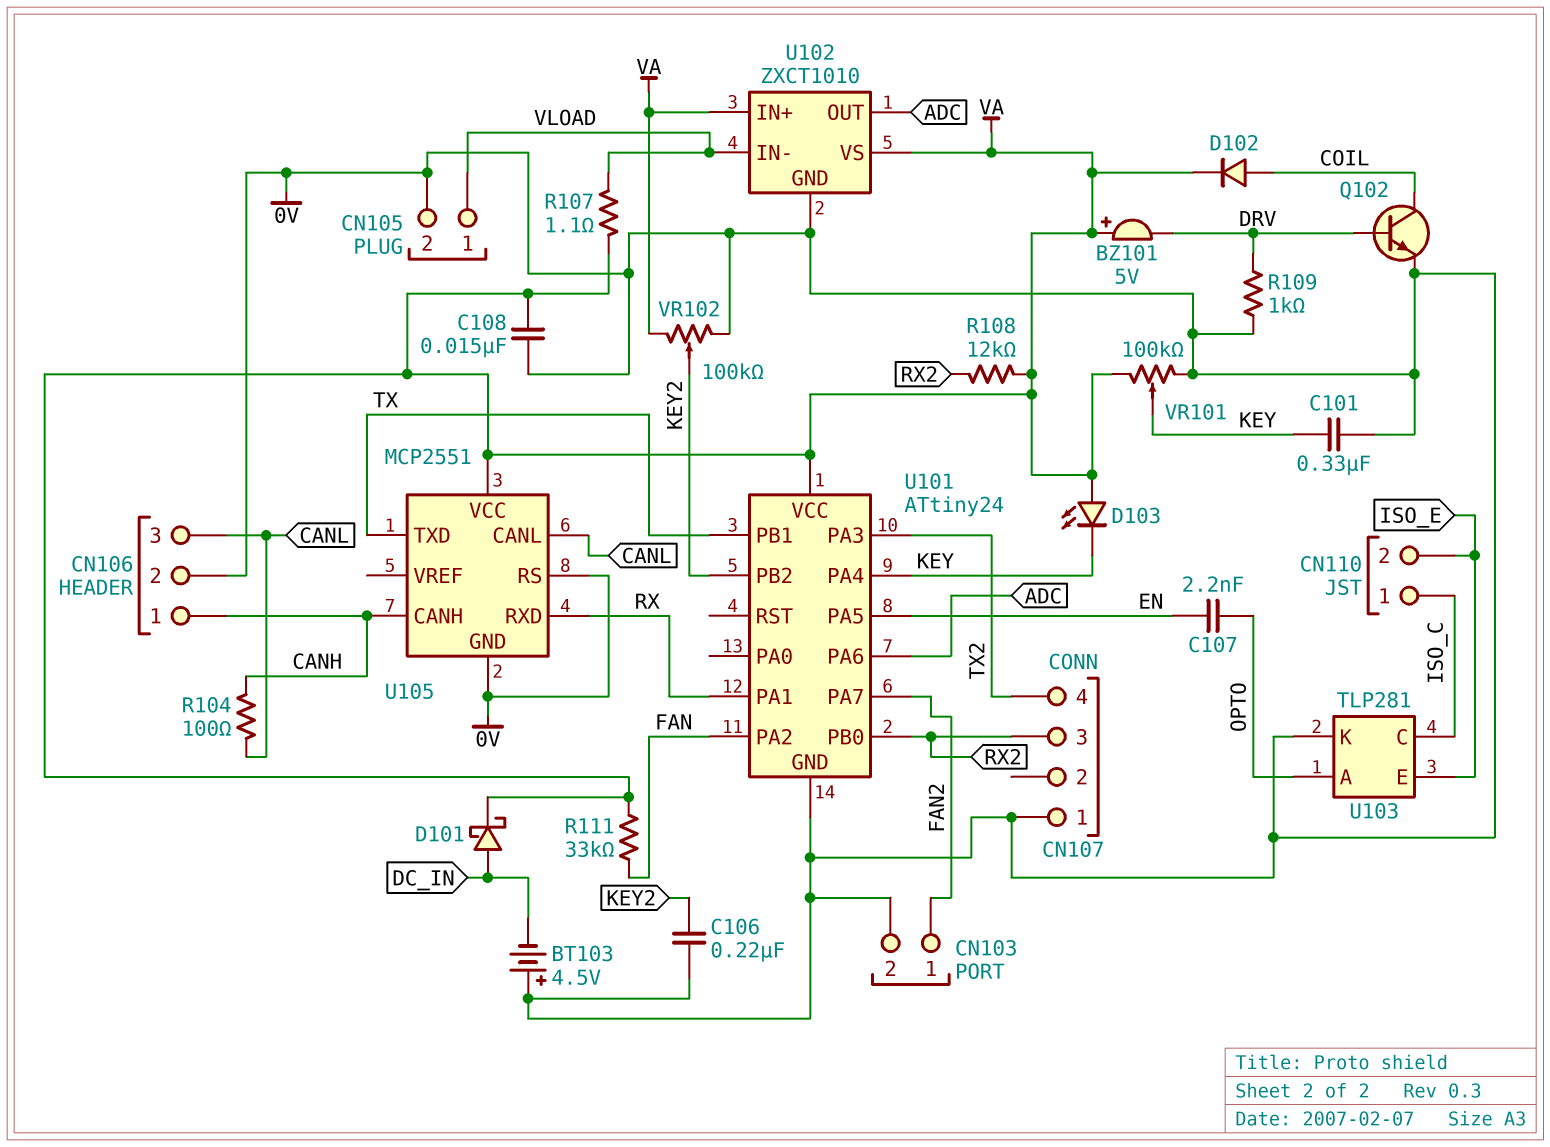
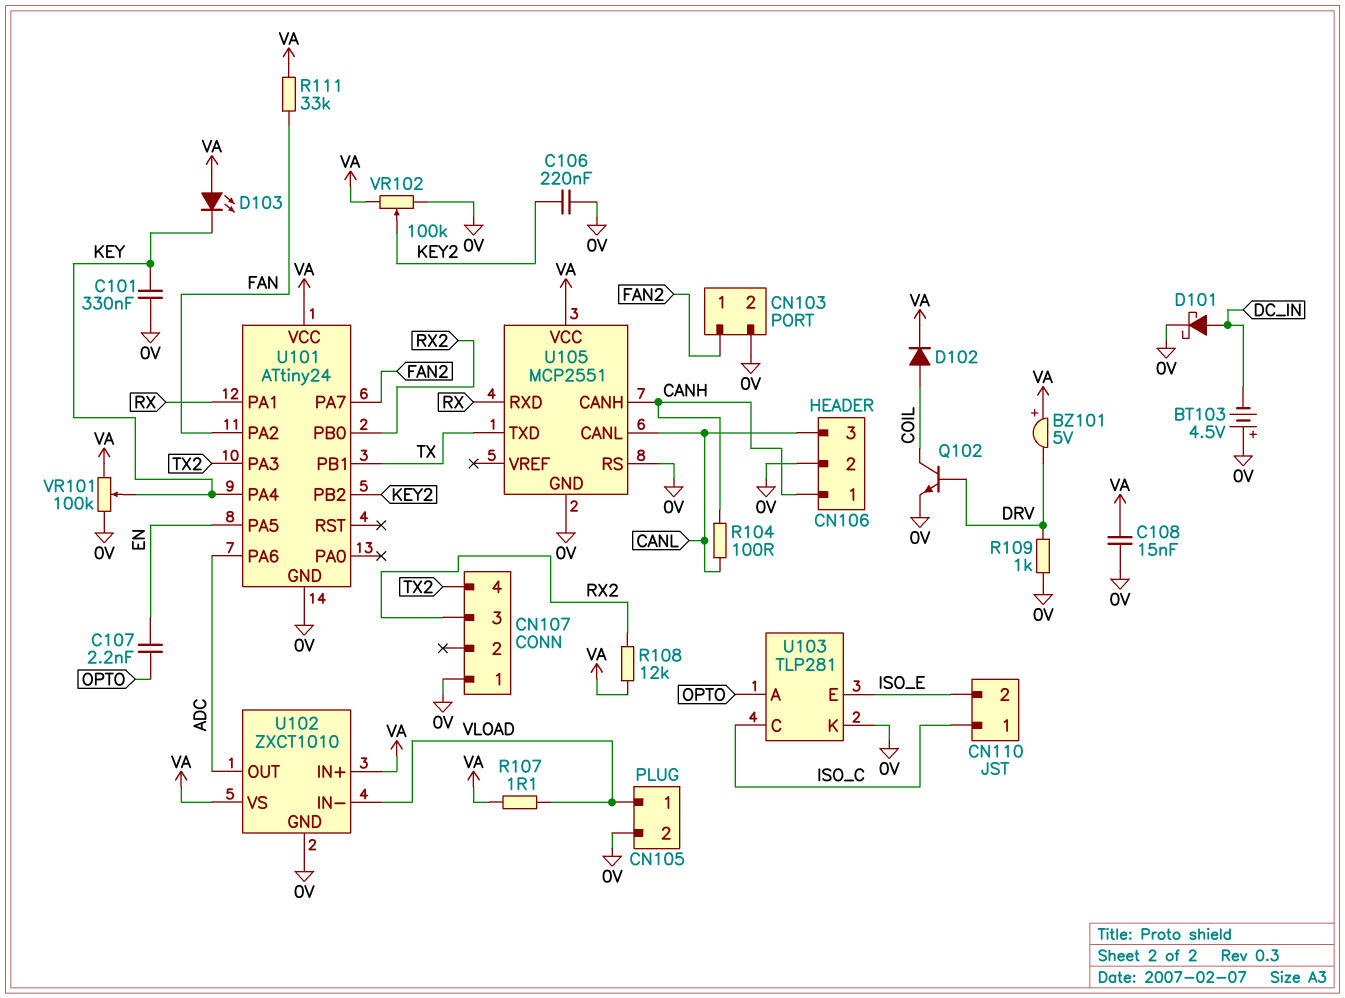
D101: schottky (A DC_IN, K VA) -> schottky (A DC_IN, K 0V)

